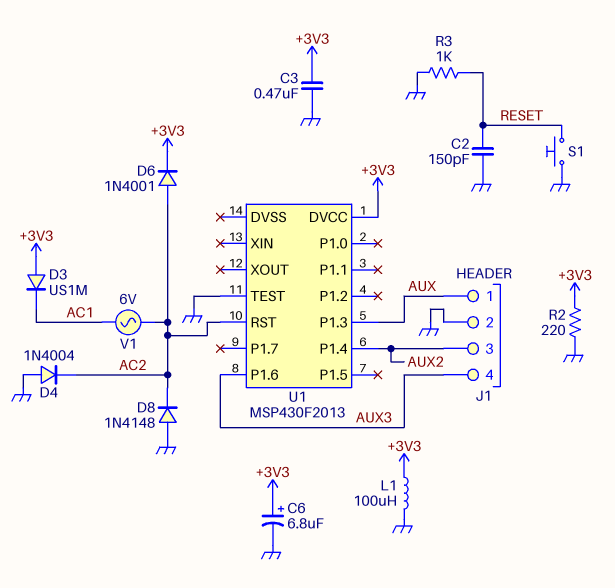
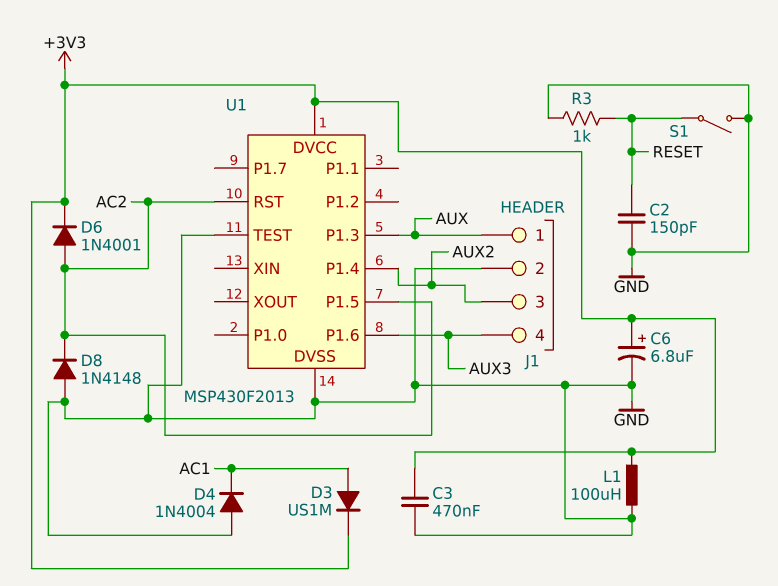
D3: diode US1M (A +3V3, K AC1) -> diode US1M (A AC1, K +3V3)
D4: diode 1N4004 (A GND, K AC2) -> diode 1N4004 (A GND, K AC1)
R2: 220 (+3V3, GND) -> none
S1: button (GND, RESET) -> switch (GND, RESET)
U1 pin DVSS: none -> GND
U1 pin P1.5: none -> AC2
V1: AC 6V (AC1, AC2) -> none

